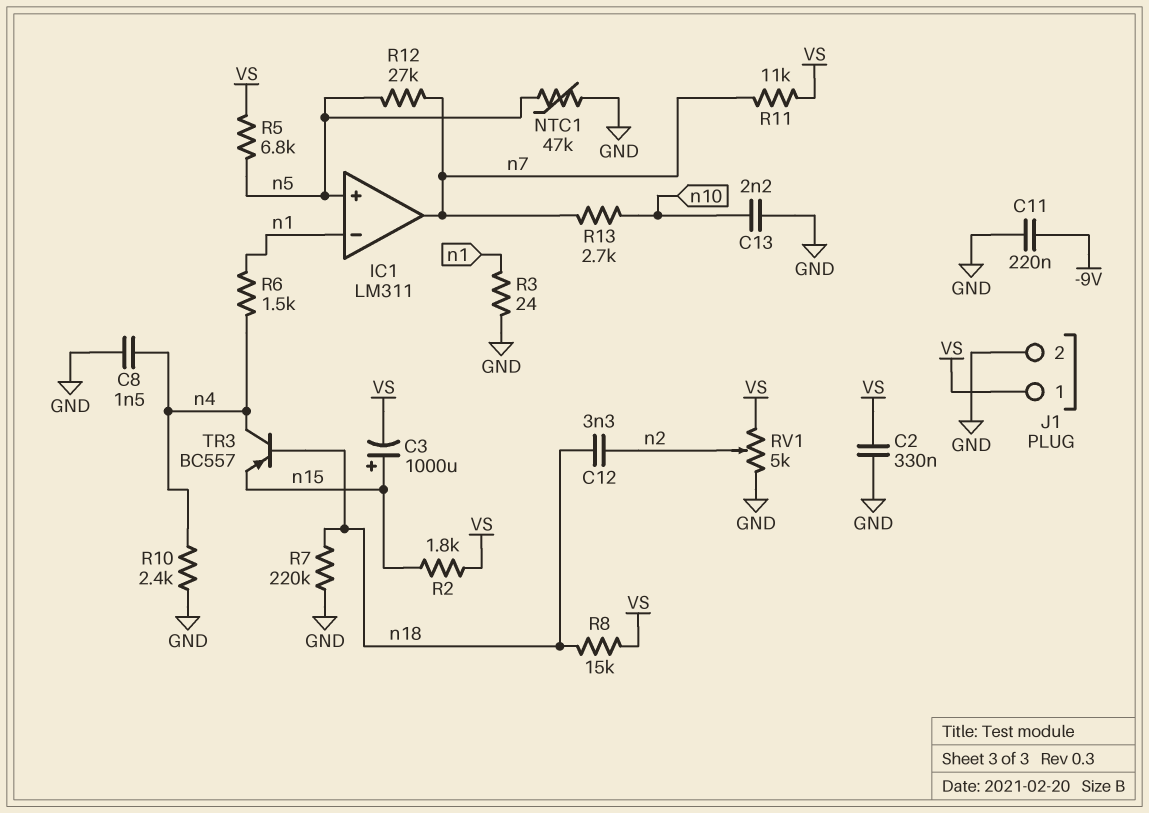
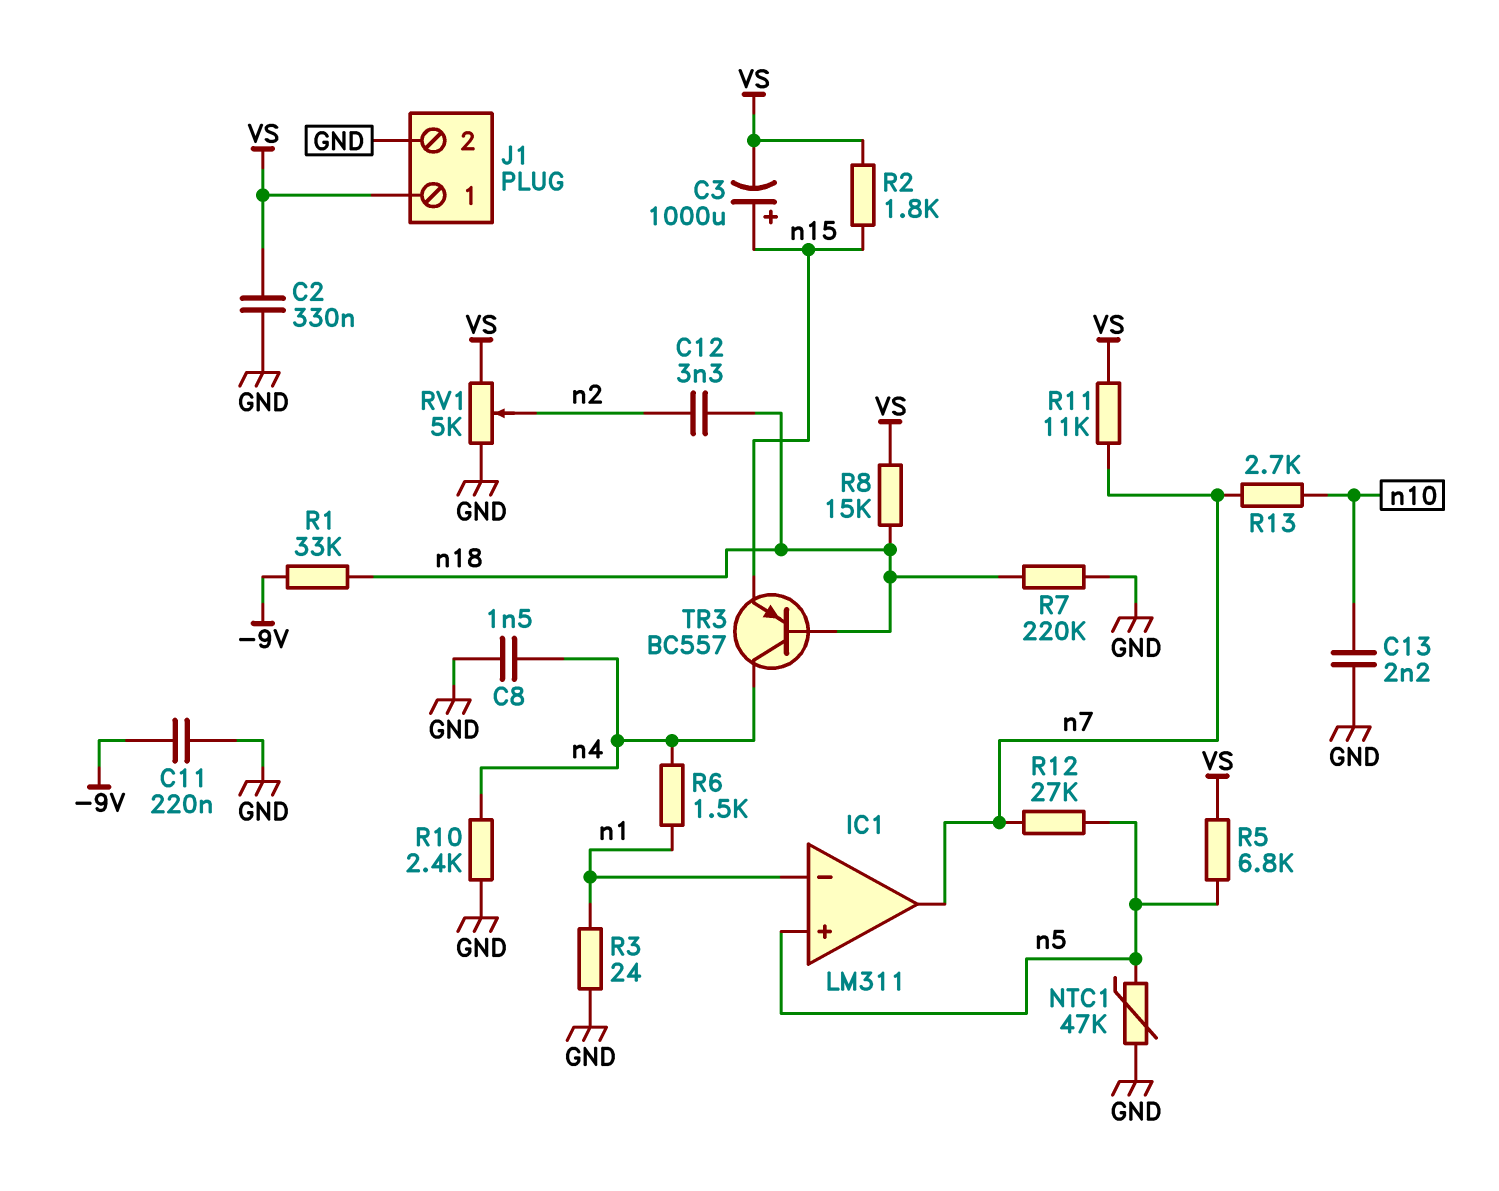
R1: none -> 33k (-9V, n18)

